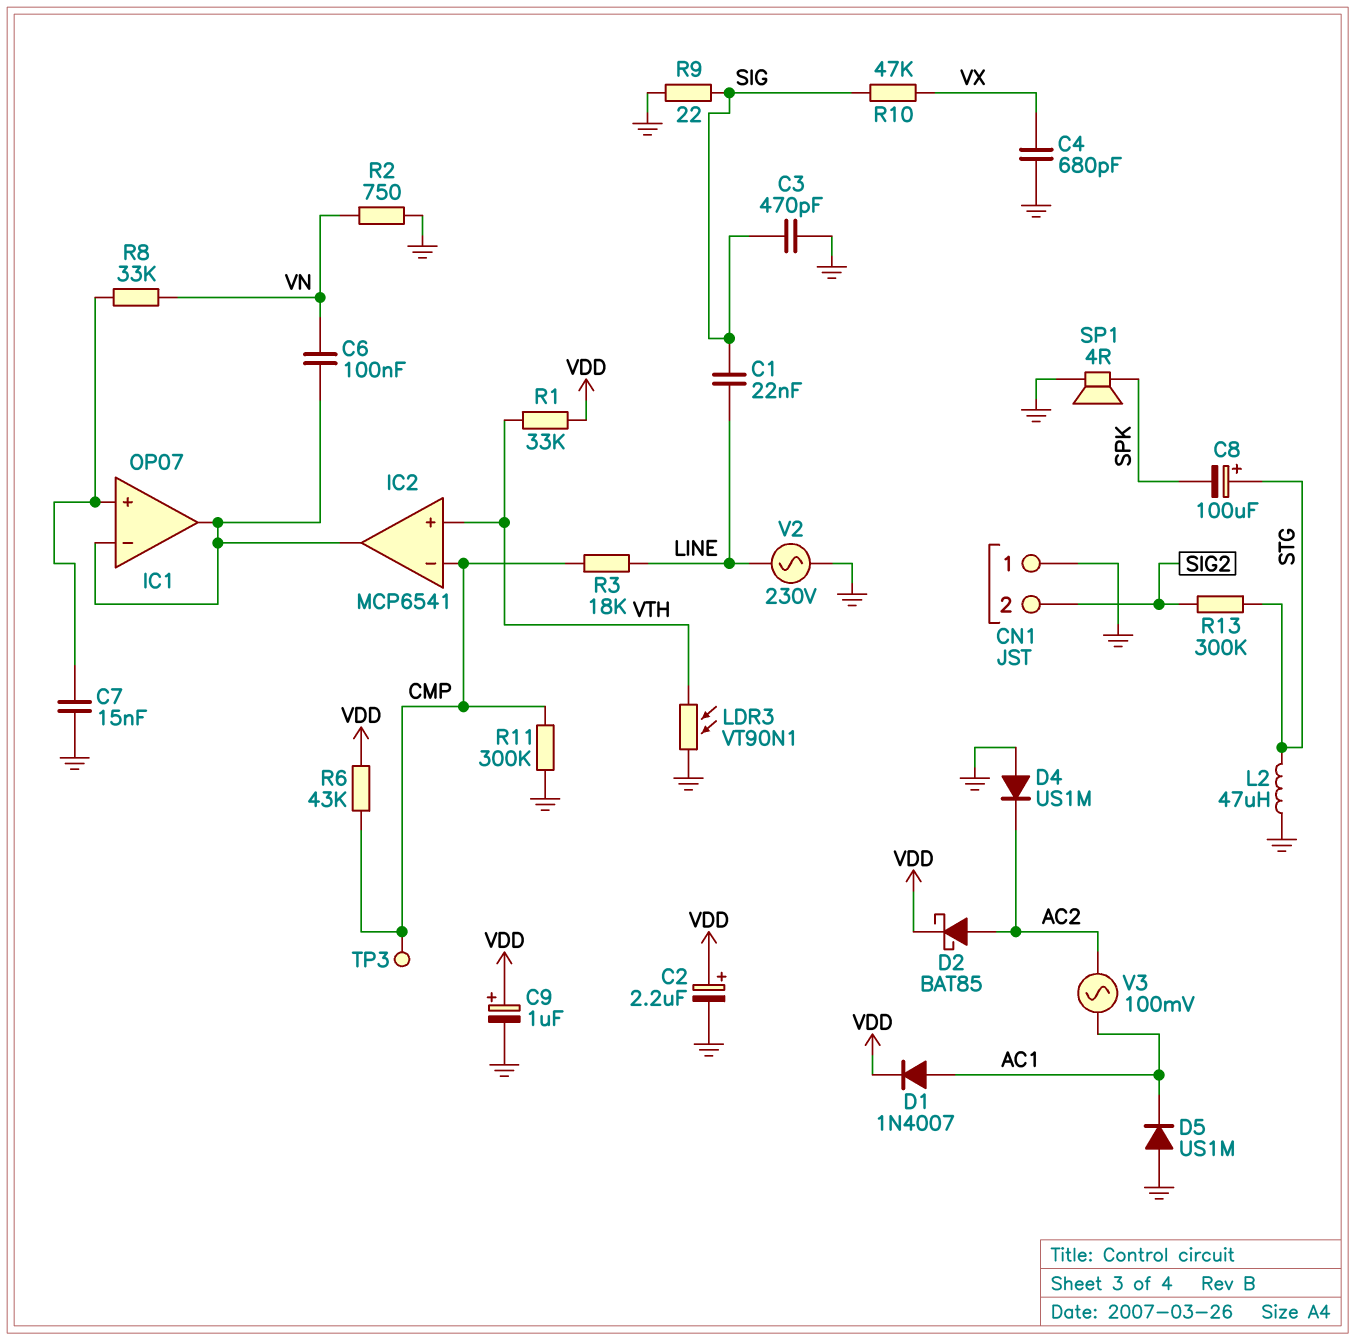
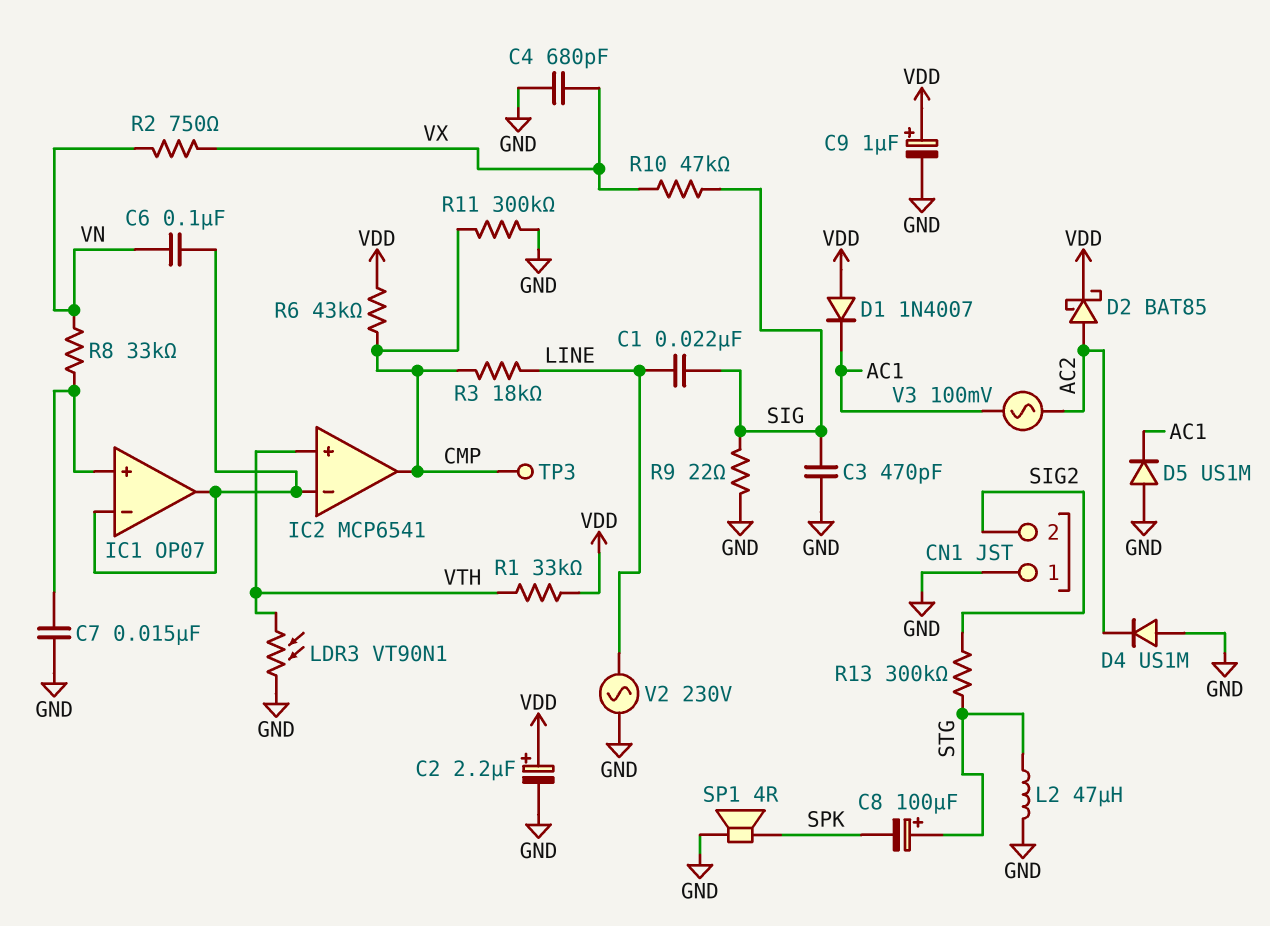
D1: diode 1N4007 (A AC1, K VDD) -> diode 1N4007 (A VDD, K AC1)
IC2 pin in-: CMP -> IC1/in-
IC2 pin out: IC1/in- -> CMP
R2: 750 (GND, VN) -> 750 (VN, VX)

